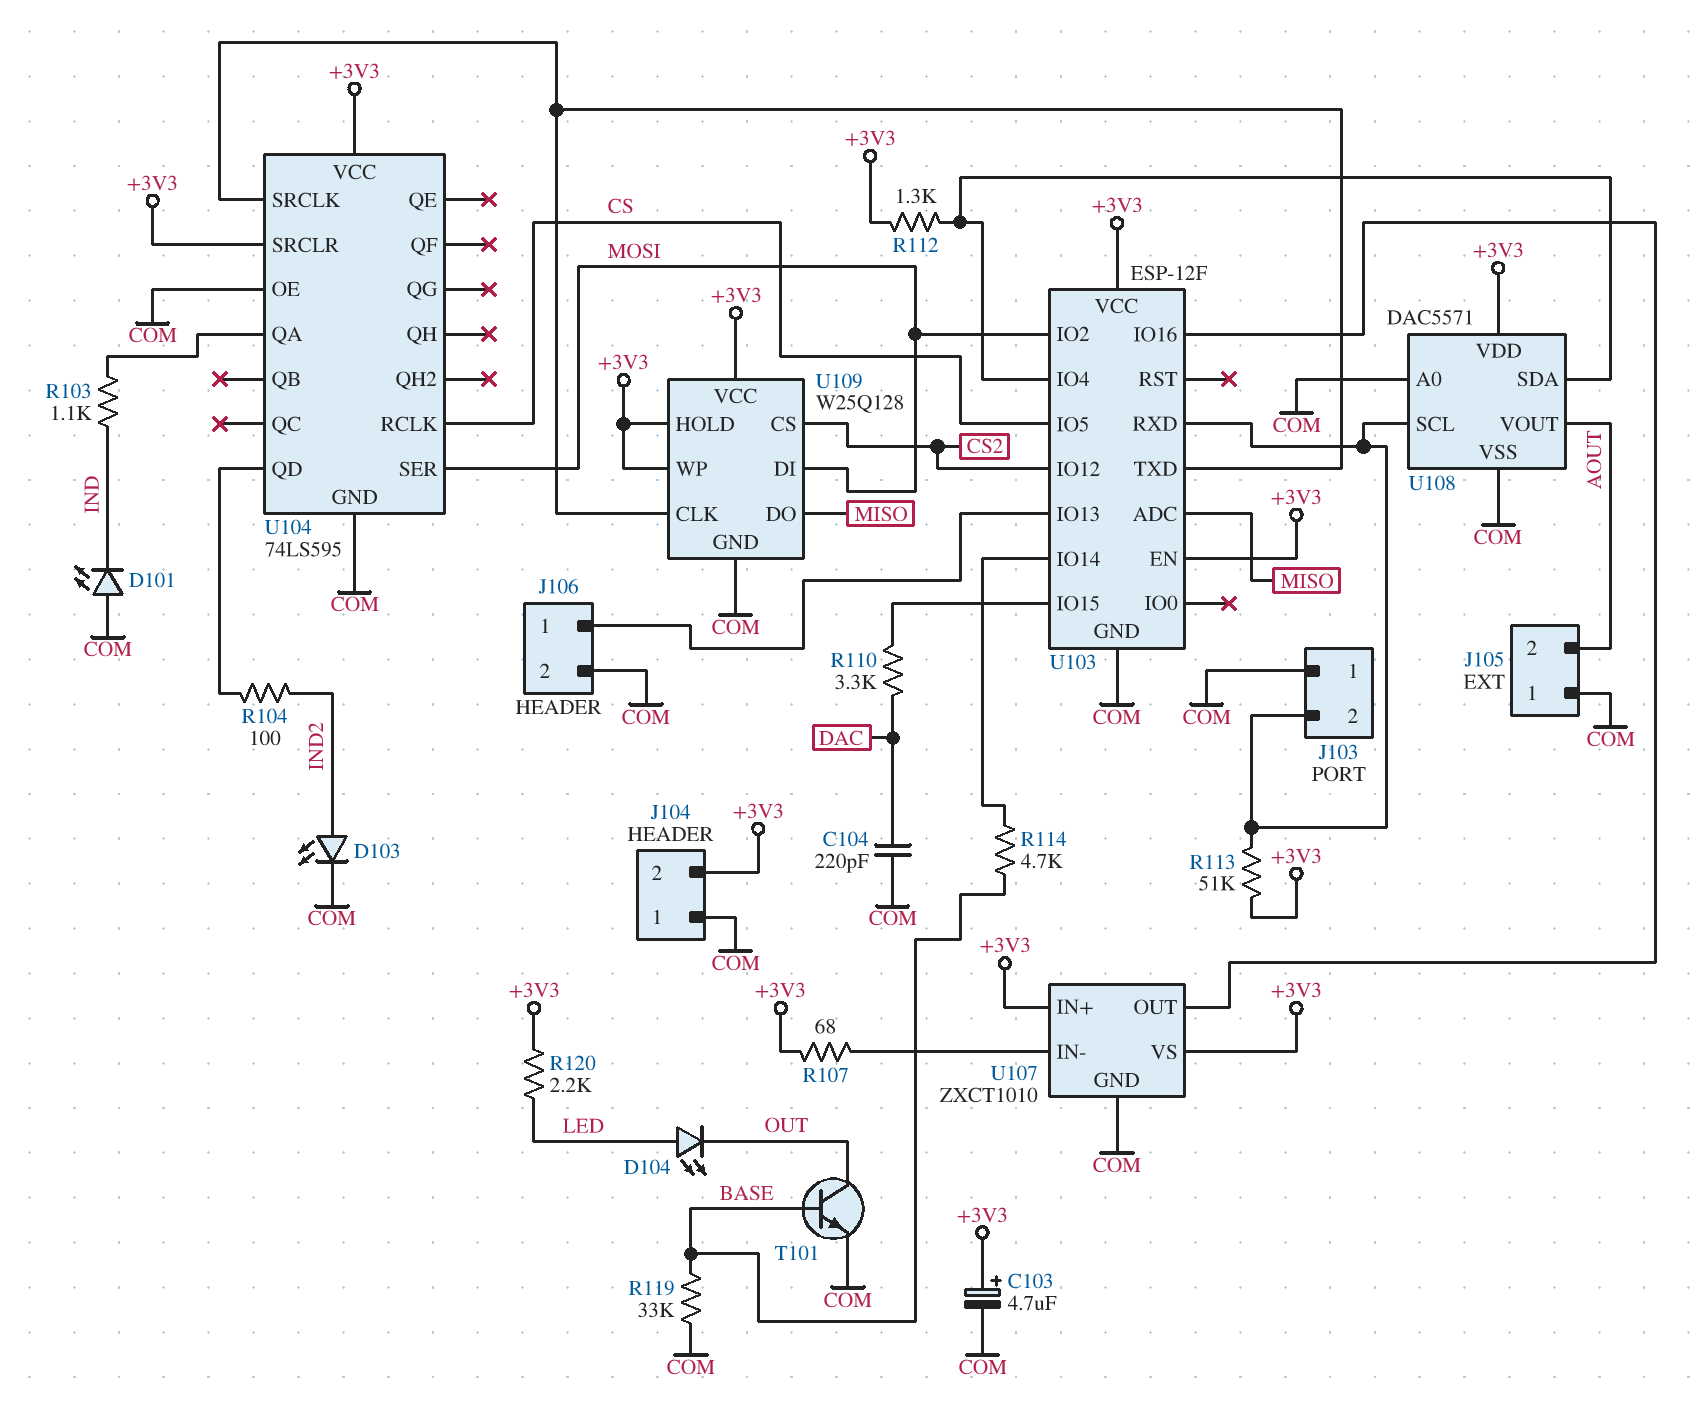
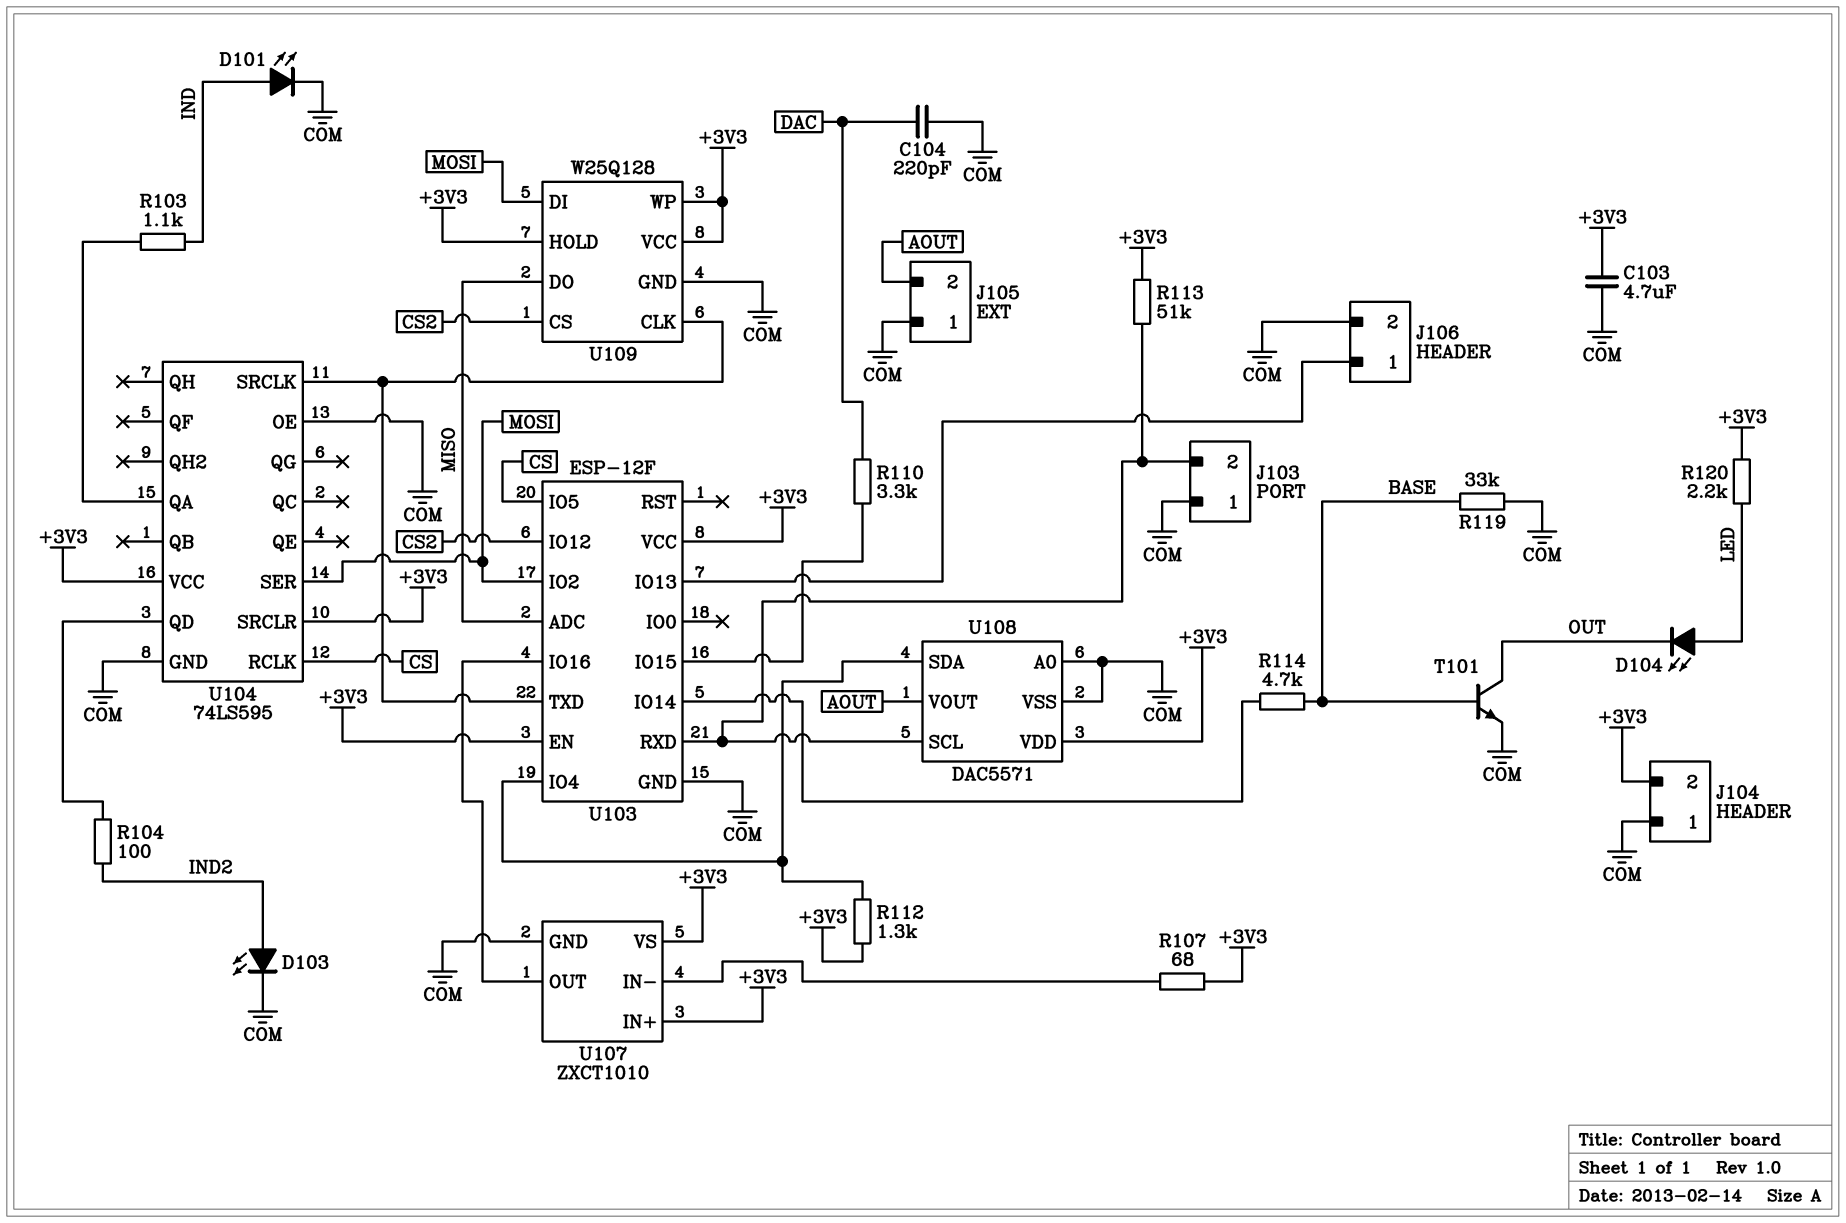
C103: 4.7uF (plus +3V3, minus COM) -> 4.7uF (+3V3, COM)
D101: LED (A COM, K IND) -> LED (A IND, K COM)

